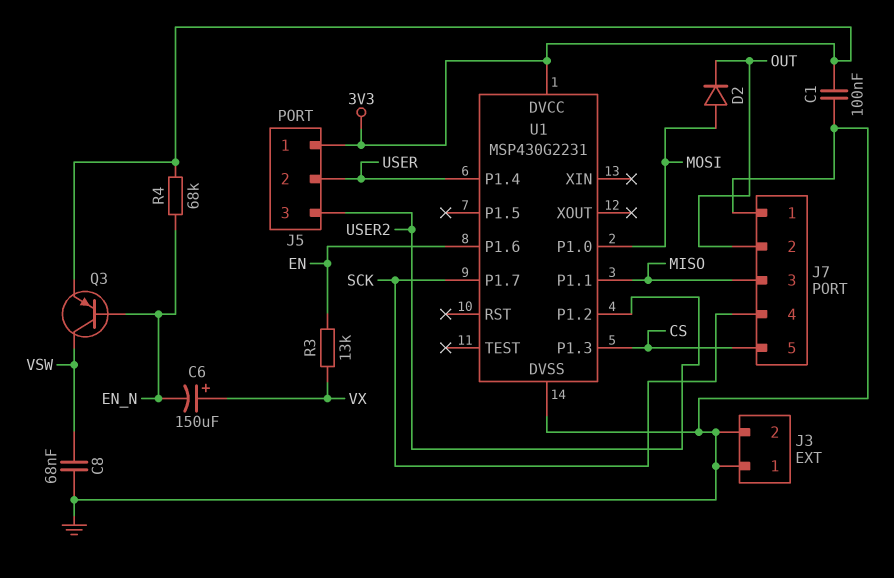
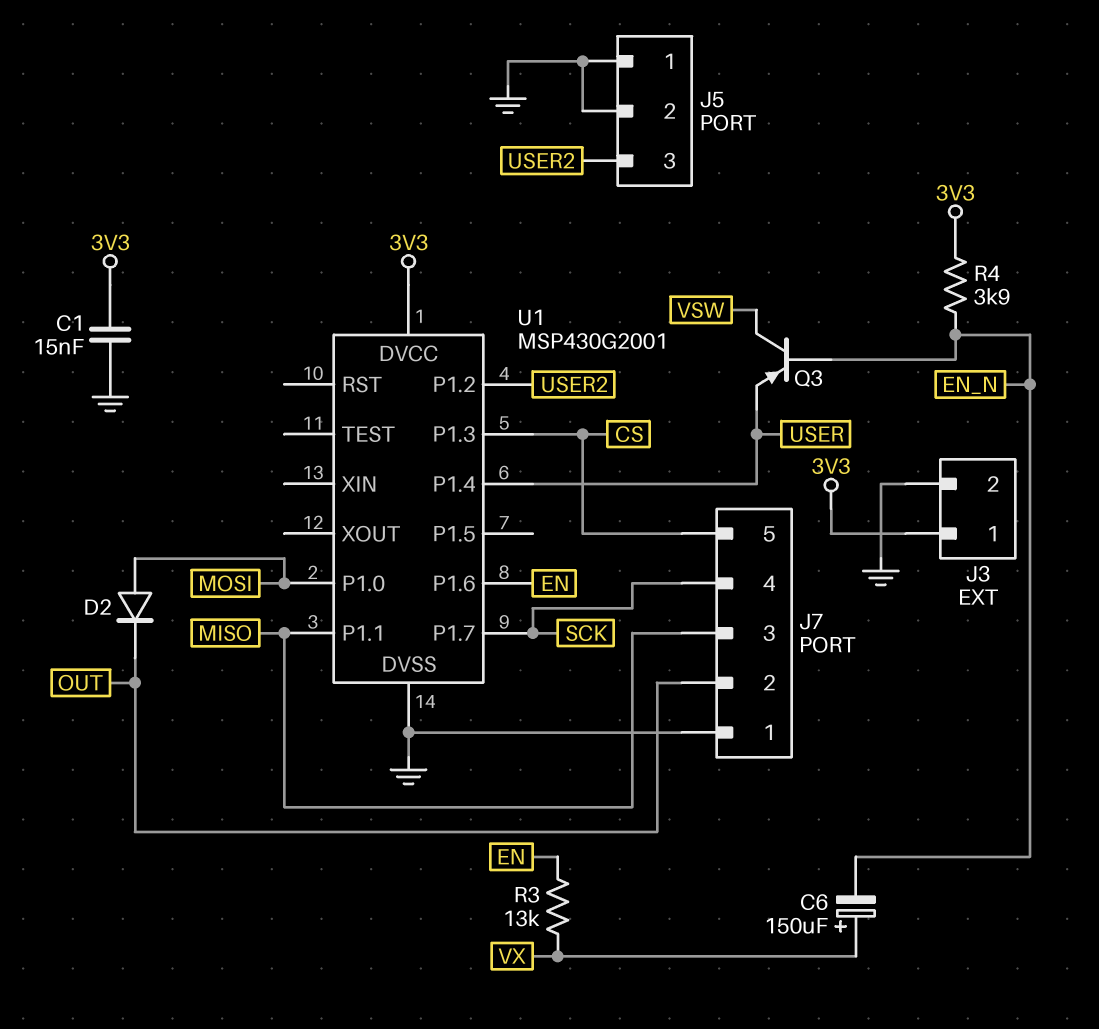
C1: 100nF (3V3, GND) -> 15nF (3V3, GND)
C8: 68nF (GND, VSW) -> none
J3 pin 1: GND -> 3V3
J5 pin 1: 3V3 -> GND
J5 pin 2: USER -> GND
Q3: PNP (B EN_N, C VSW, E 3V3) -> PNP (B EN_N, C VSW, E USER)
R4: 68k (3V3, EN_N) -> 3.9k (3V3, EN_N)
U1: MSP430G2231 -> MSP430G2001

